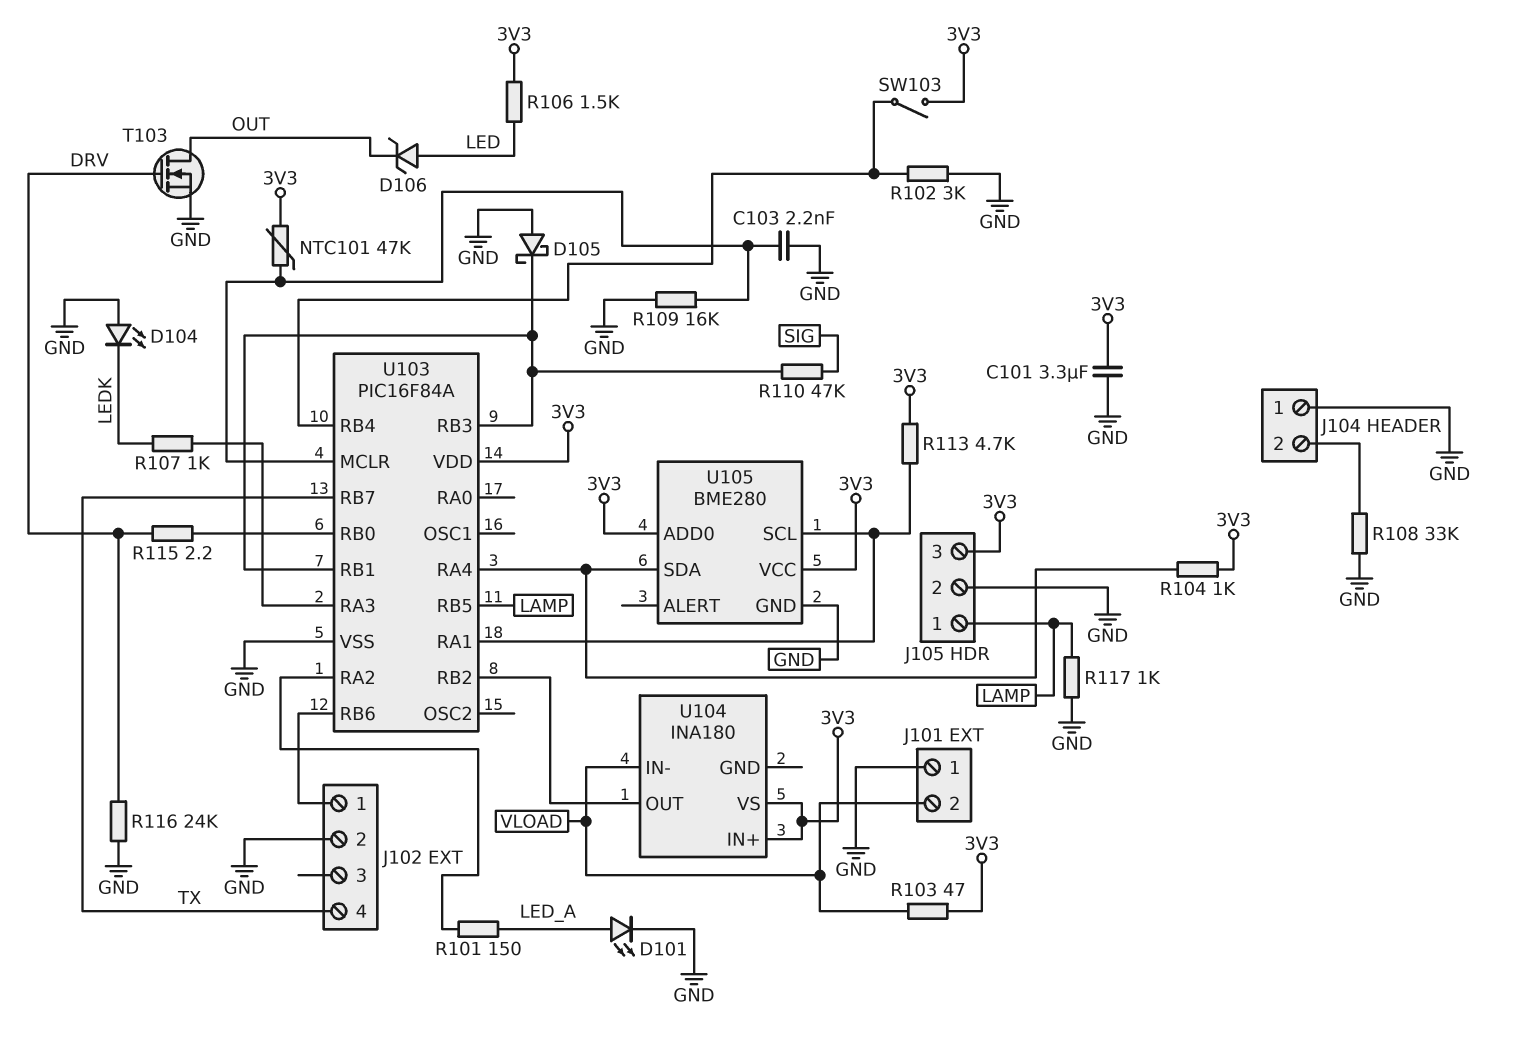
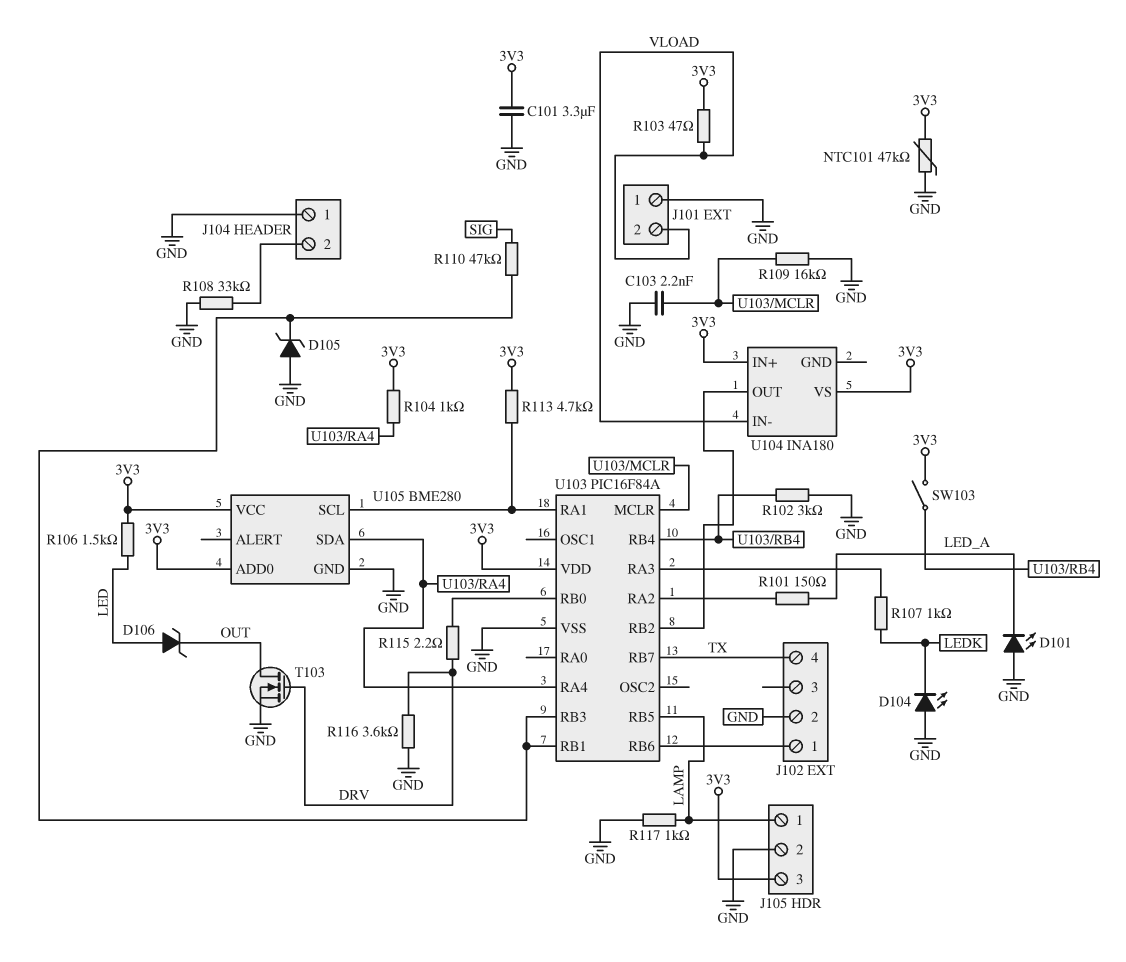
D101: LED (A LED_A, K GND) -> LED (A GND, K LED_A)
D105: schottky (A GND, K U103/RB1) -> zener (A GND, K U103/RB1)
NTC101: 47k (3V3, U103/MCLR) -> 47k (3V3, GND)
R116: 24k (DRV, GND) -> 3.6k (DRV, GND)

